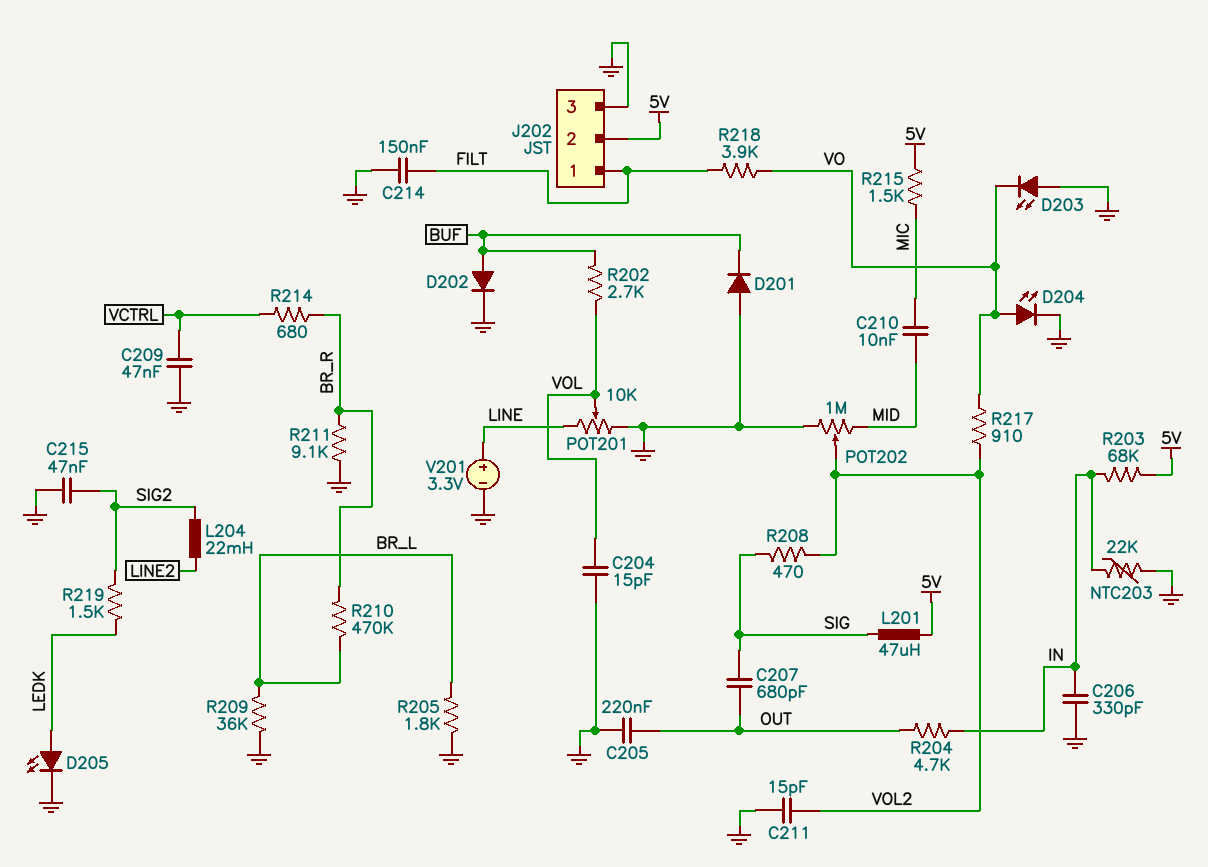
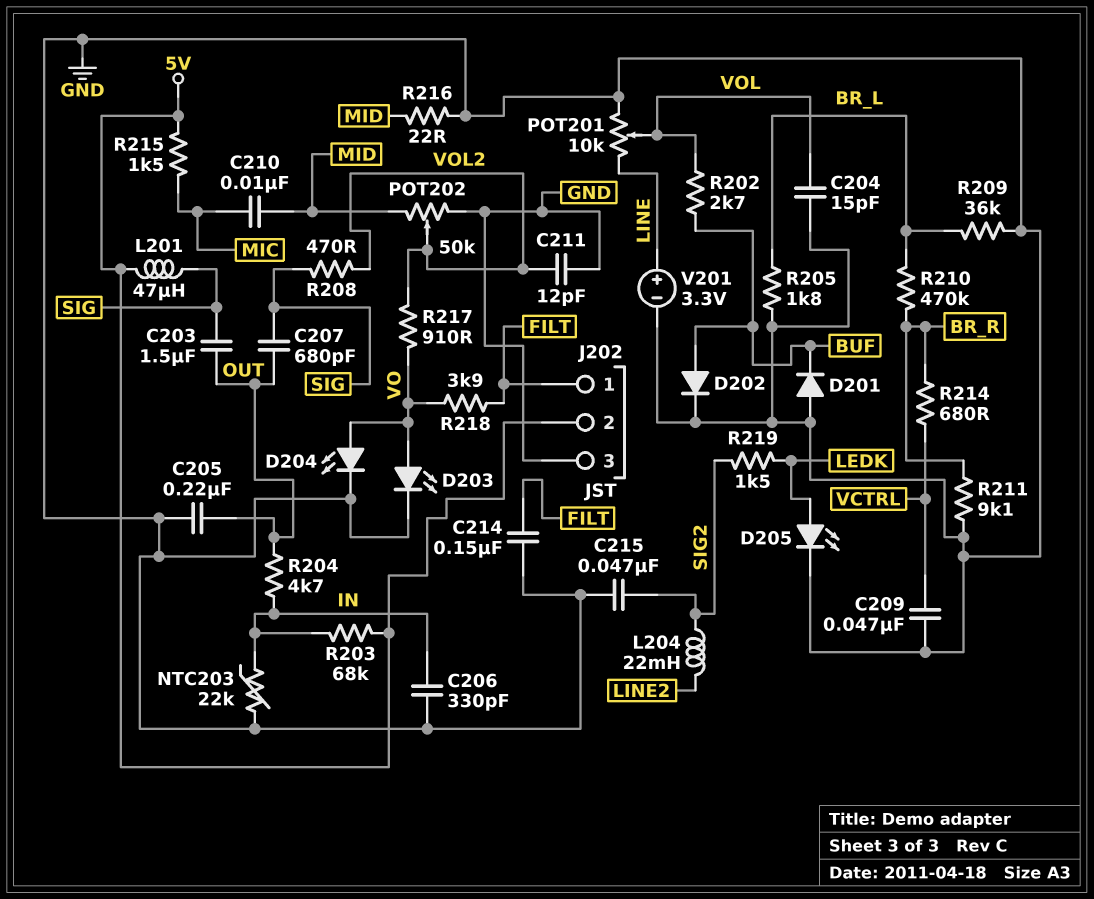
C203: none -> 1.5uF (OUT, SIG)
C211: 15pF (GND, VOL2) -> 12pF (GND, VOL2)
D203: LED (A GND, K VO) -> LED (A VO, K GND)
POT202: 1M (GND, MID, wiper VOL2) -> 50k (GND, MID, wiper VOL2)
R216: none -> 22 (GND, MID)

